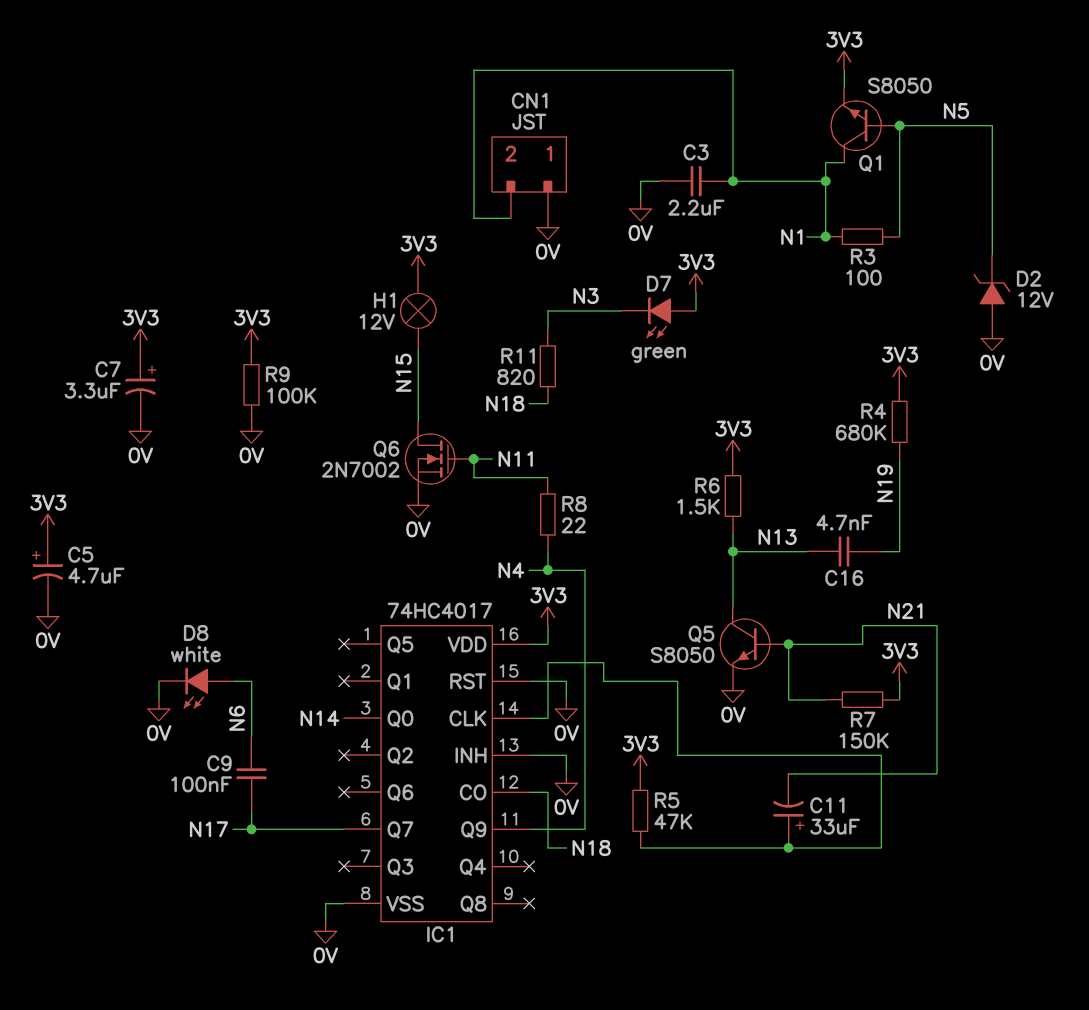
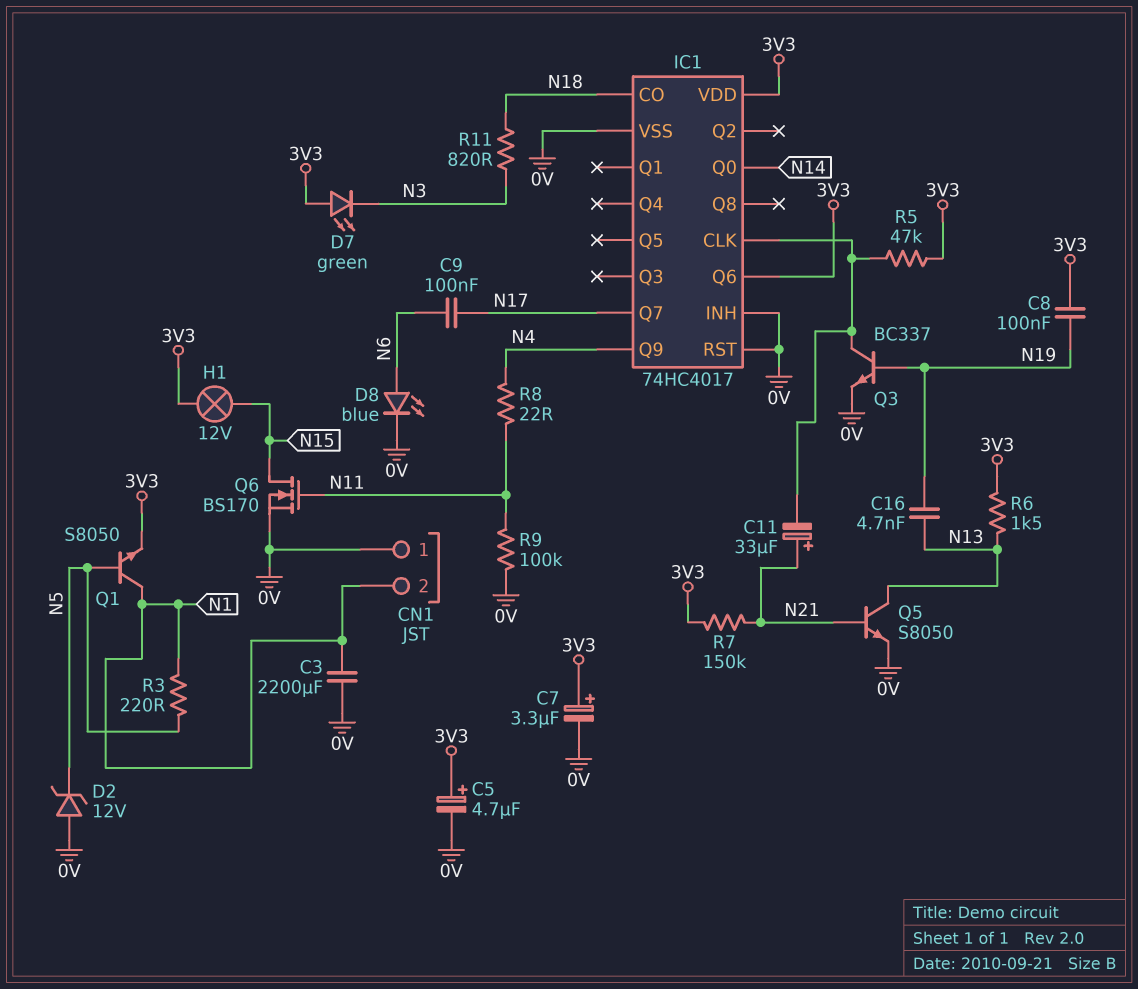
C3: 2.2uF (0V, N1) -> 2200uF (0V, N1)
C8: none -> 100nF (3V3, N19)
C11: 33uF (plus IC1/CLK, minus N21) -> 33uF (plus N21, minus IC1/CLK)
D8: LED white (A N6, K 0V) -> LED blue (A N6, K 0V)
IC1 pin Q6: none -> 3V3
Q3: none -> NPN BC337 (B N19, C IC1/CLK, E 0V)
Q6: NMOS 2N7002 (G N11, D N15, S 0V) -> NMOS BS170 (G N11, D N15, S 0V)
R3: 100 (N1, N5) -> 220 (N1, N5)
R4: 680k (3V3, N19) -> none
R9: 100k (0V, 3V3) -> 100k (0V, N11)

